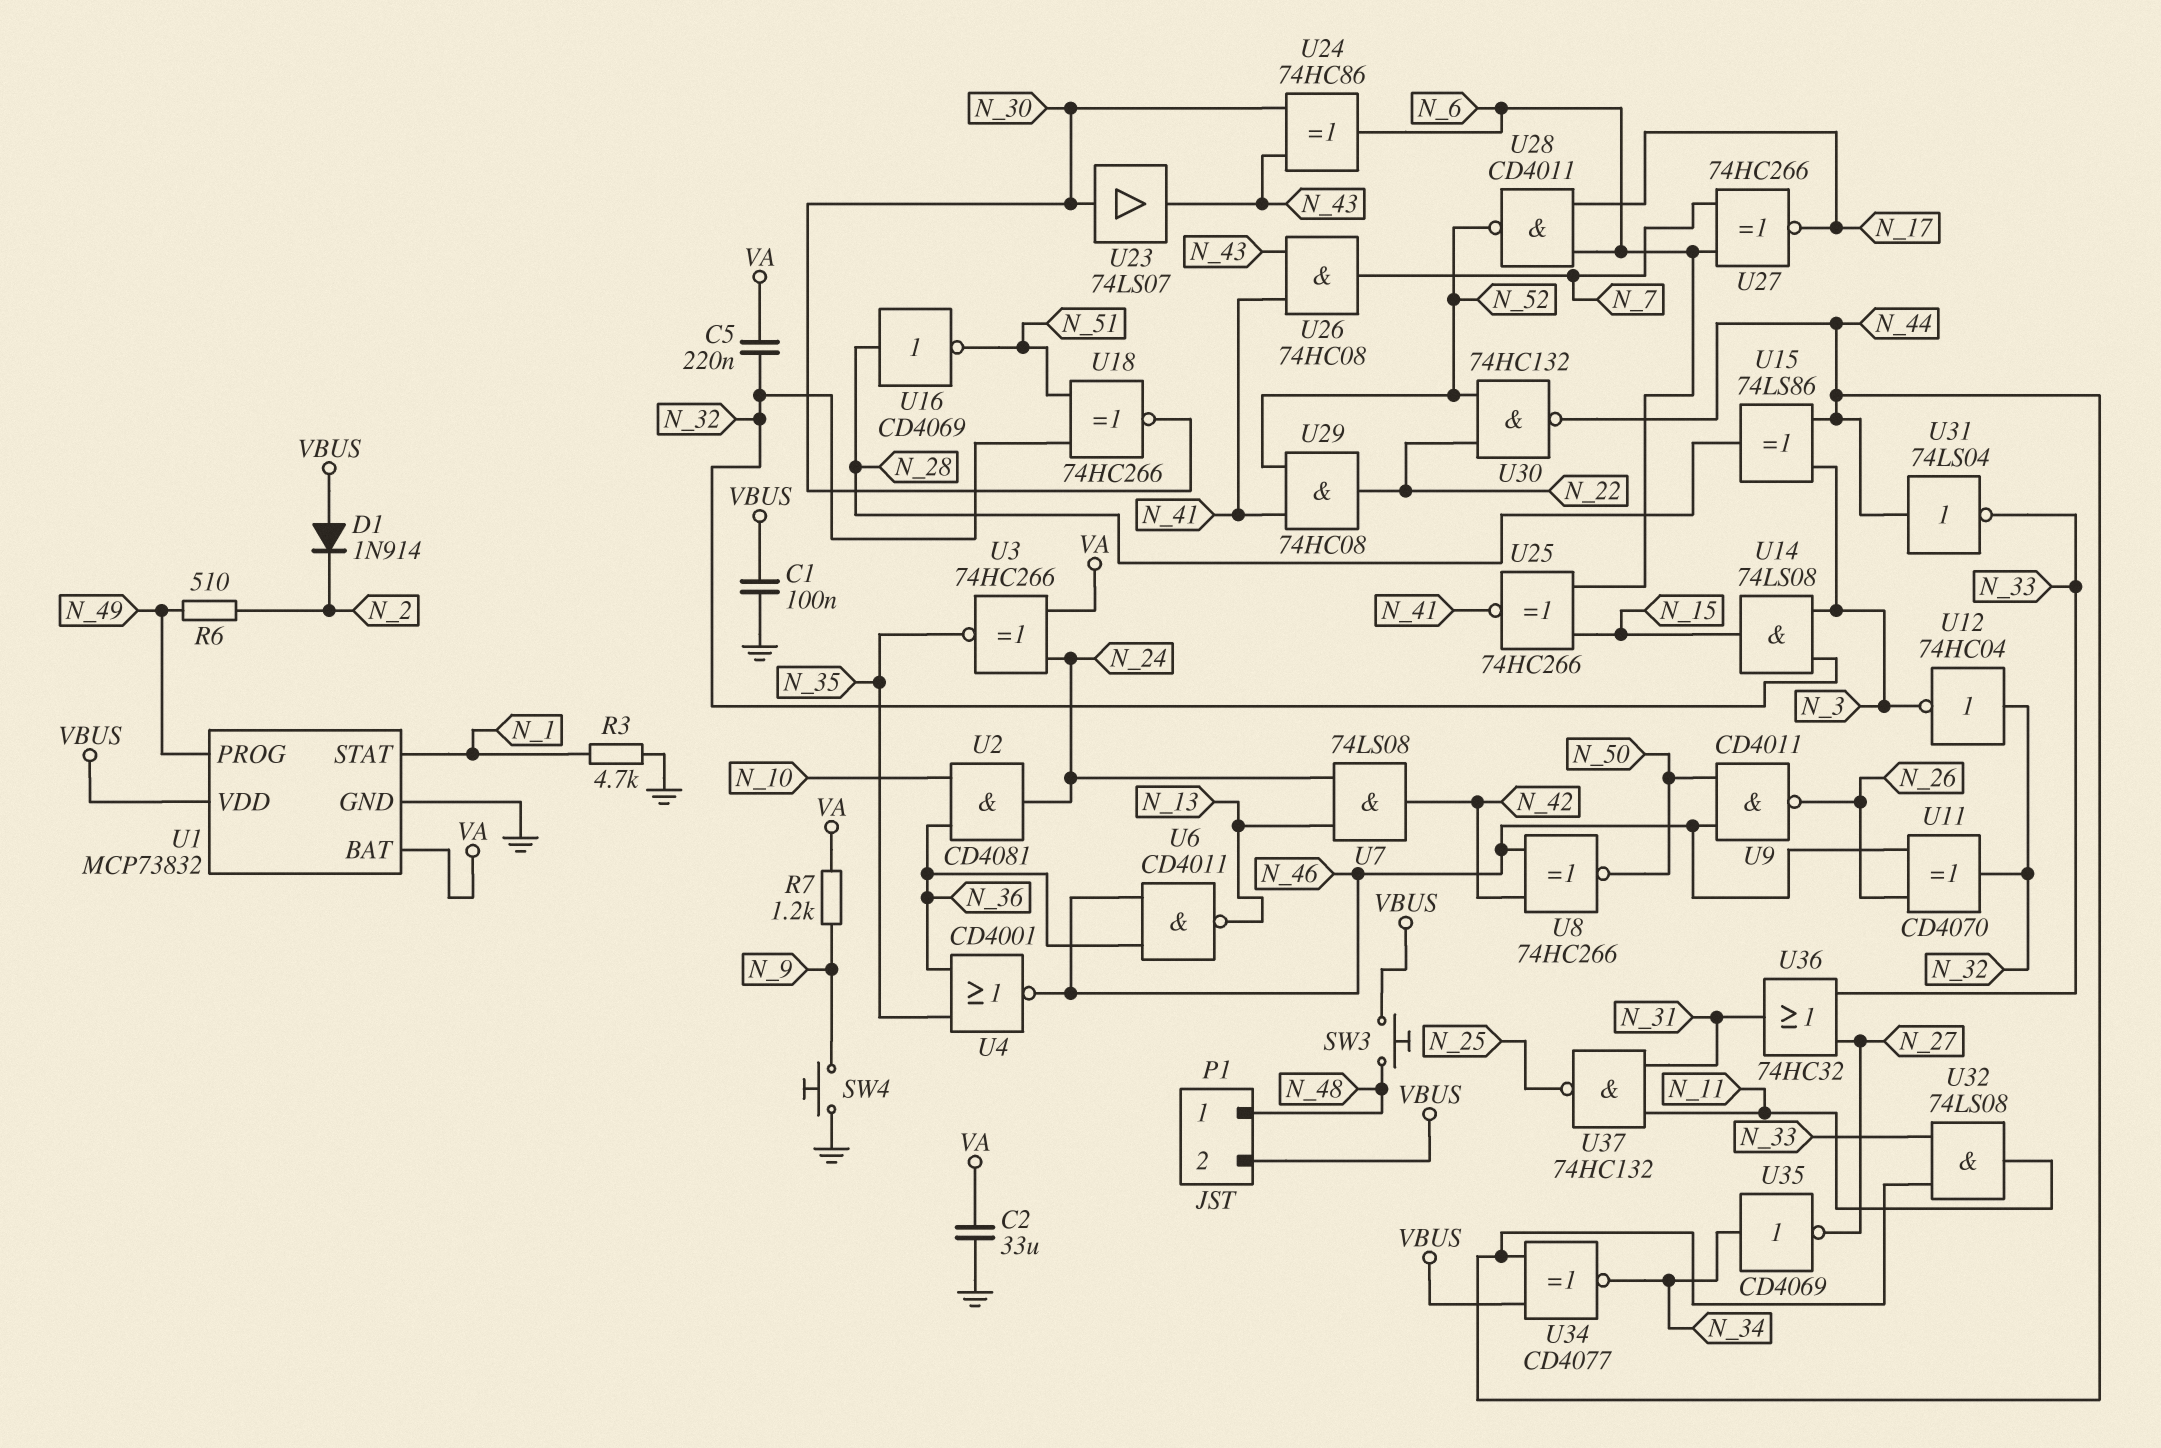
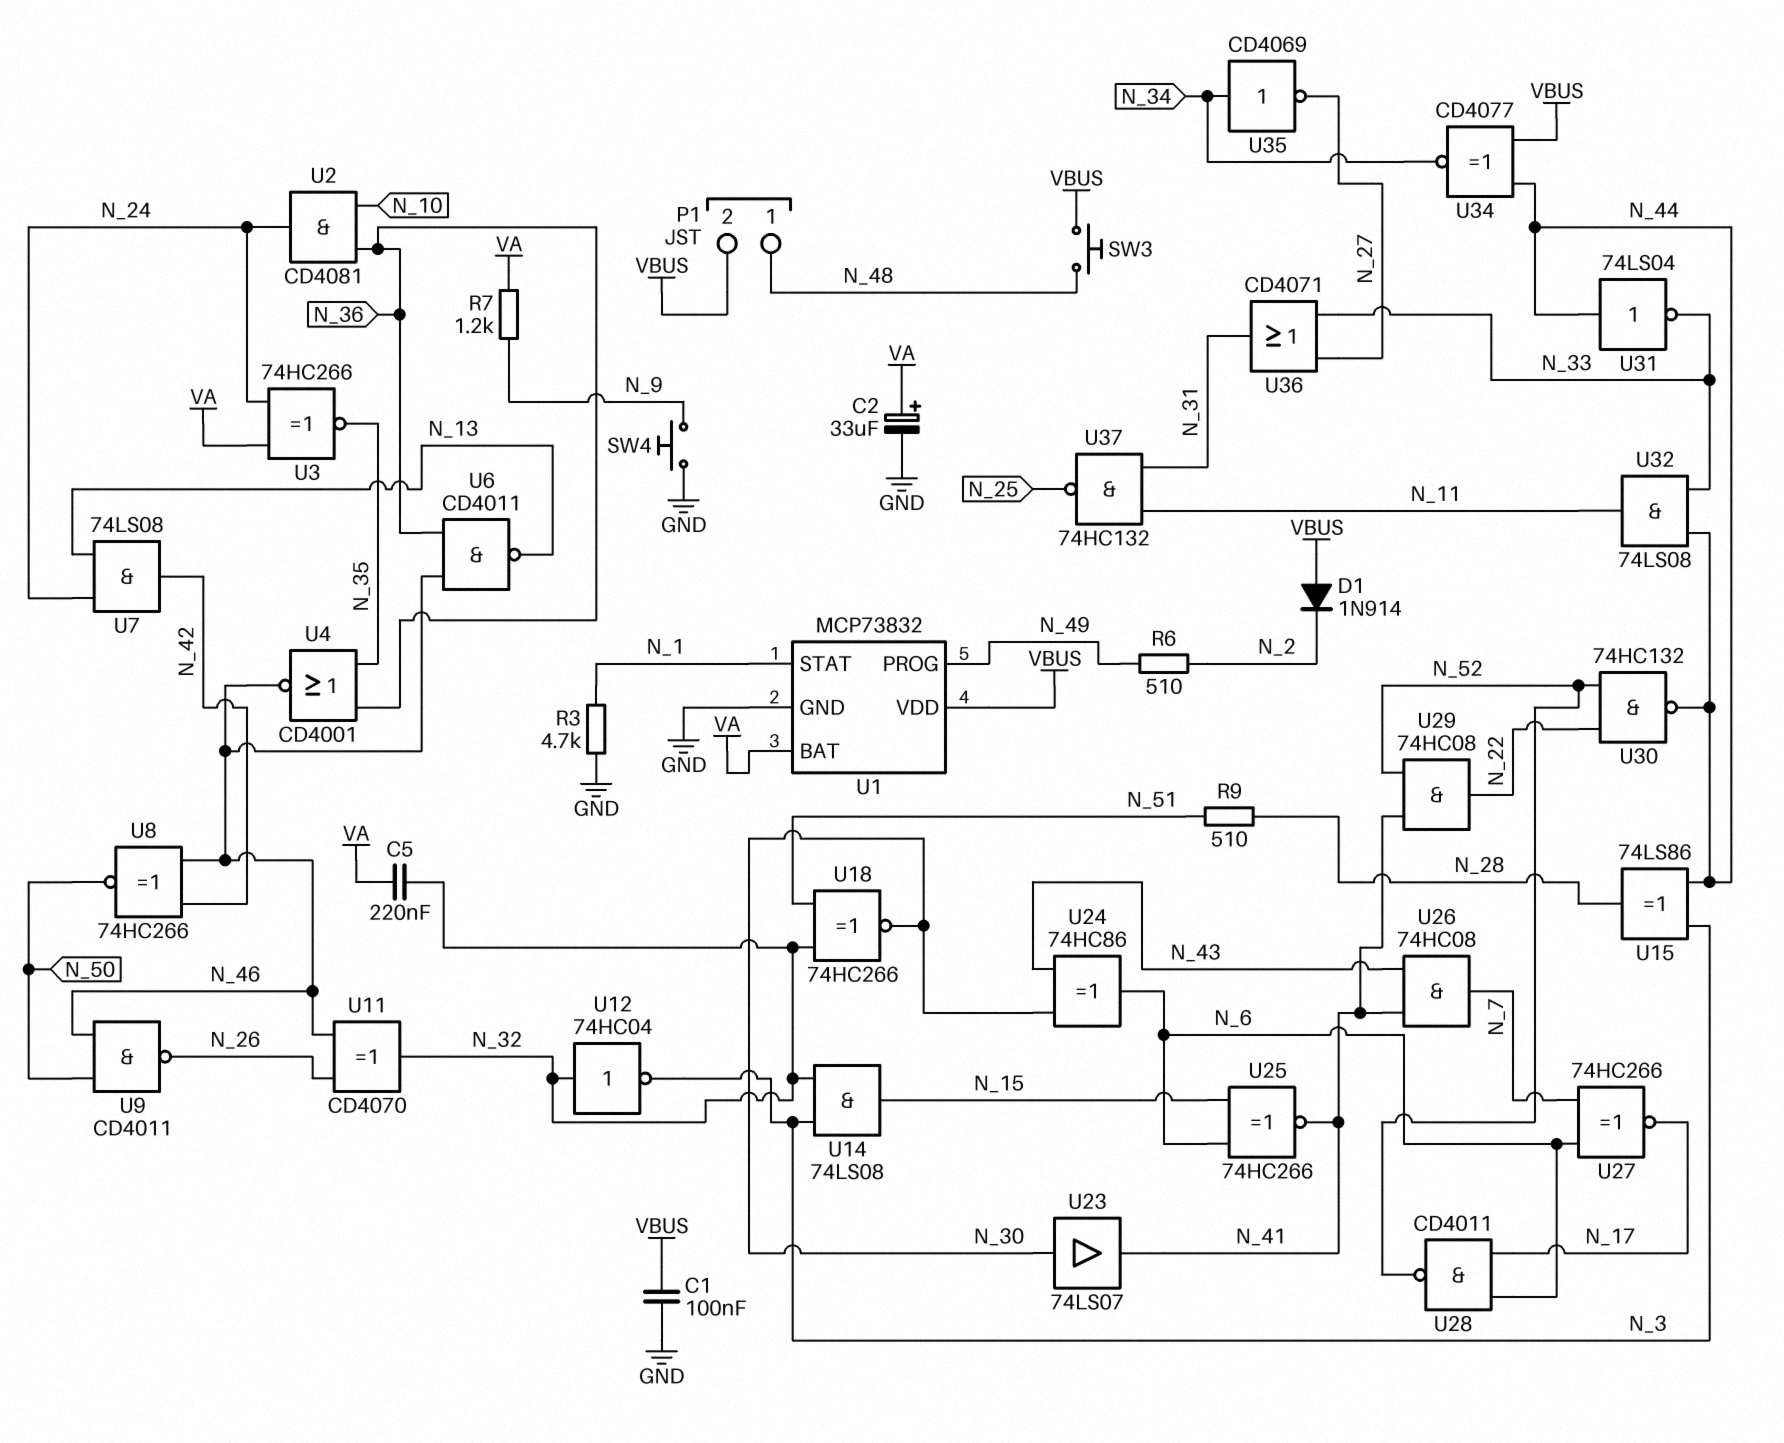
C2: 33uF (GND, VA) -> 33uF (plus VA, minus GND)
R9: none -> 510 (N_28, N_51)
U16: NOT CD4069 (in N_28, out N_51) -> none
U23: buffer 74LS07 (in N_30, out N_43) -> buffer 74LS07 (in N_30, out N_41)
U36: OR 74HC32 (in N_27, in N_33, out N_31) -> OR CD4071 (in N_27, in N_33, out N_31)

